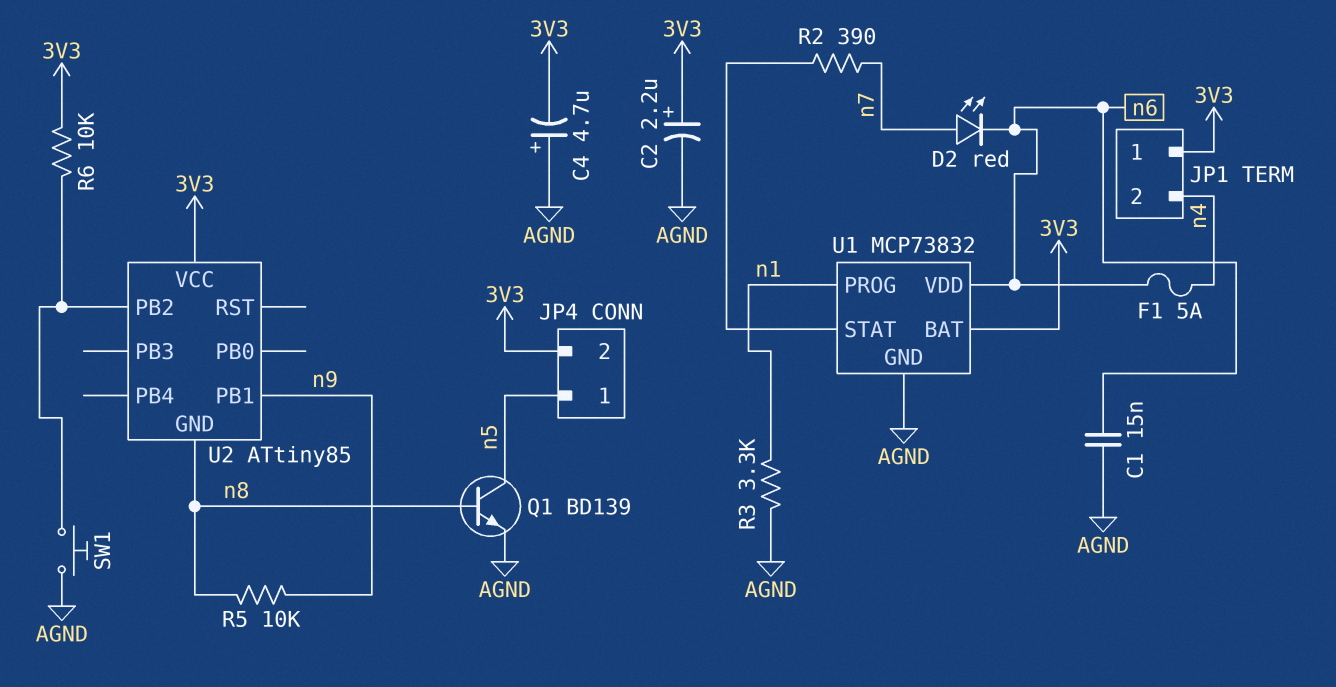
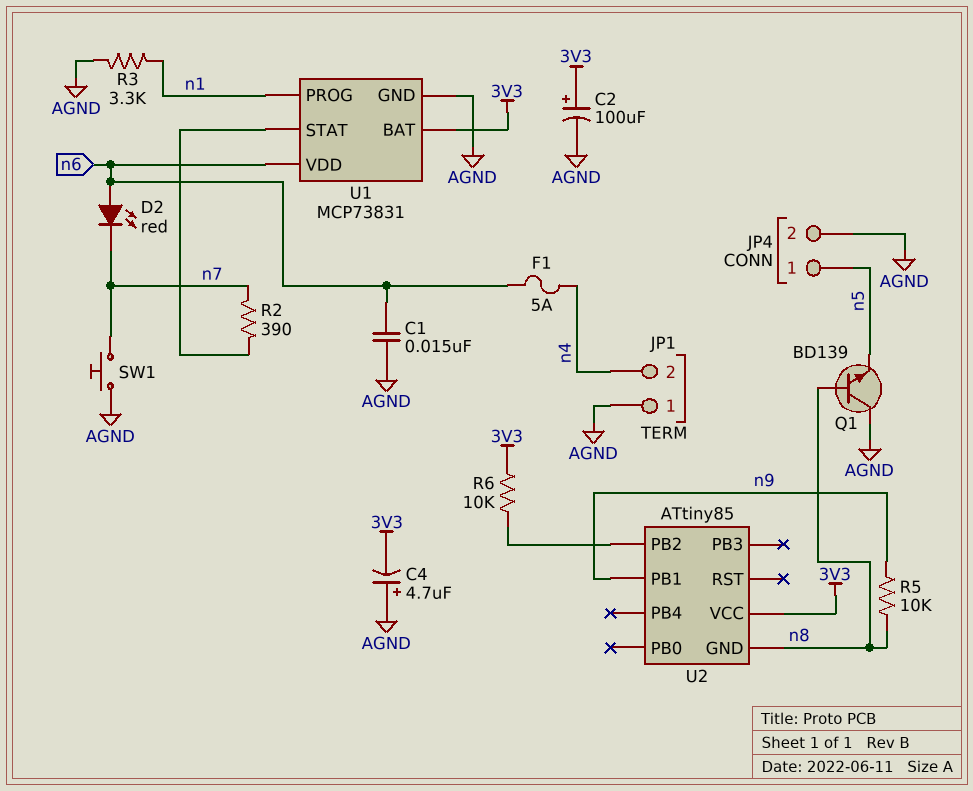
C2: 2.2uF (plus 3V3, minus AGND) -> 100uF (plus 3V3, minus AGND)
D2: LED red (A n7, K n6) -> LED red (A n6, K n7)
JP1 pin 1: 3V3 -> AGND
JP4 pin 2: 3V3 -> AGND
Q1: NPN BD139 (B n8, C n5, E AGND) -> NPN BD139 (B n8, C AGND, E n5)
SW1: button (AGND, U2/PB2) -> button (AGND, n7)
U1: MCP73832 -> MCP73831

